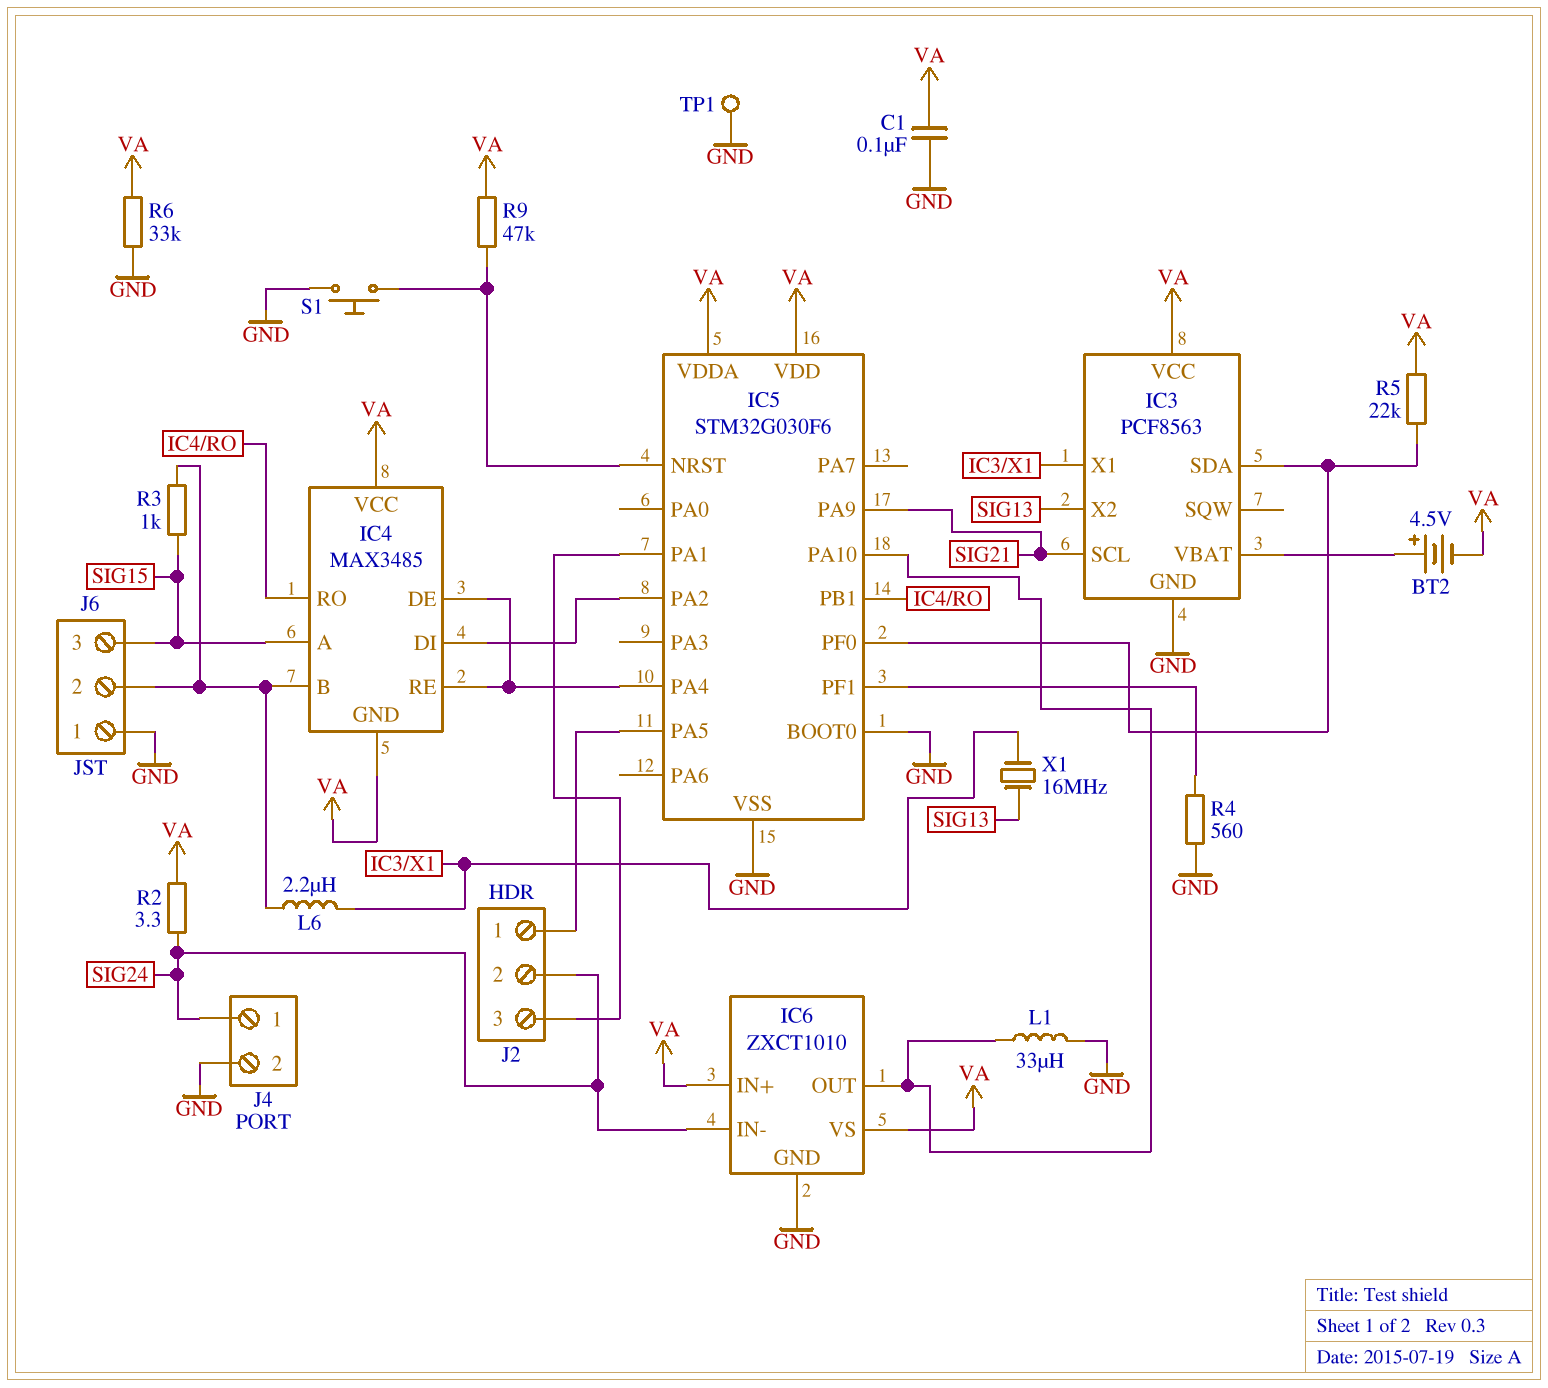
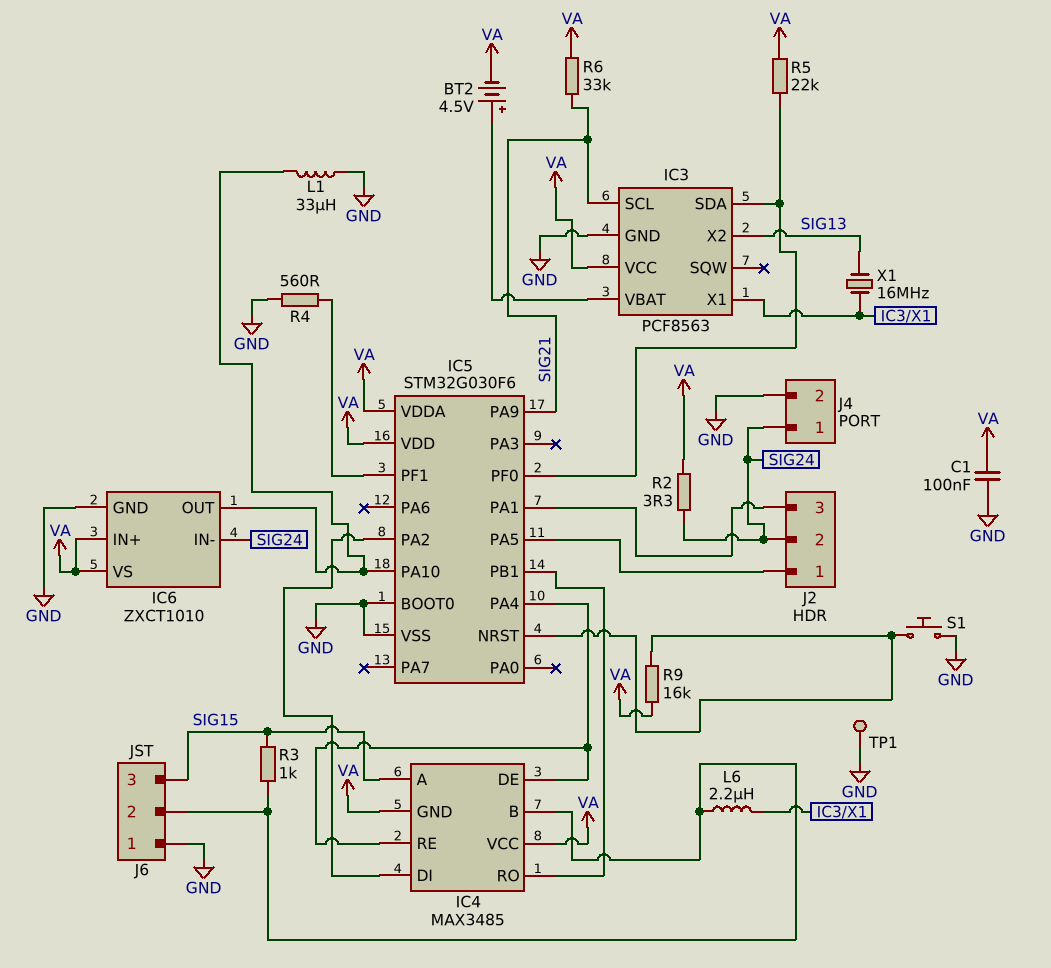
R6: 33k (GND, VA) -> 33k (SIG21, VA)
R9: 47k (IC5/NRST, VA) -> 16k (IC5/NRST, VA)

